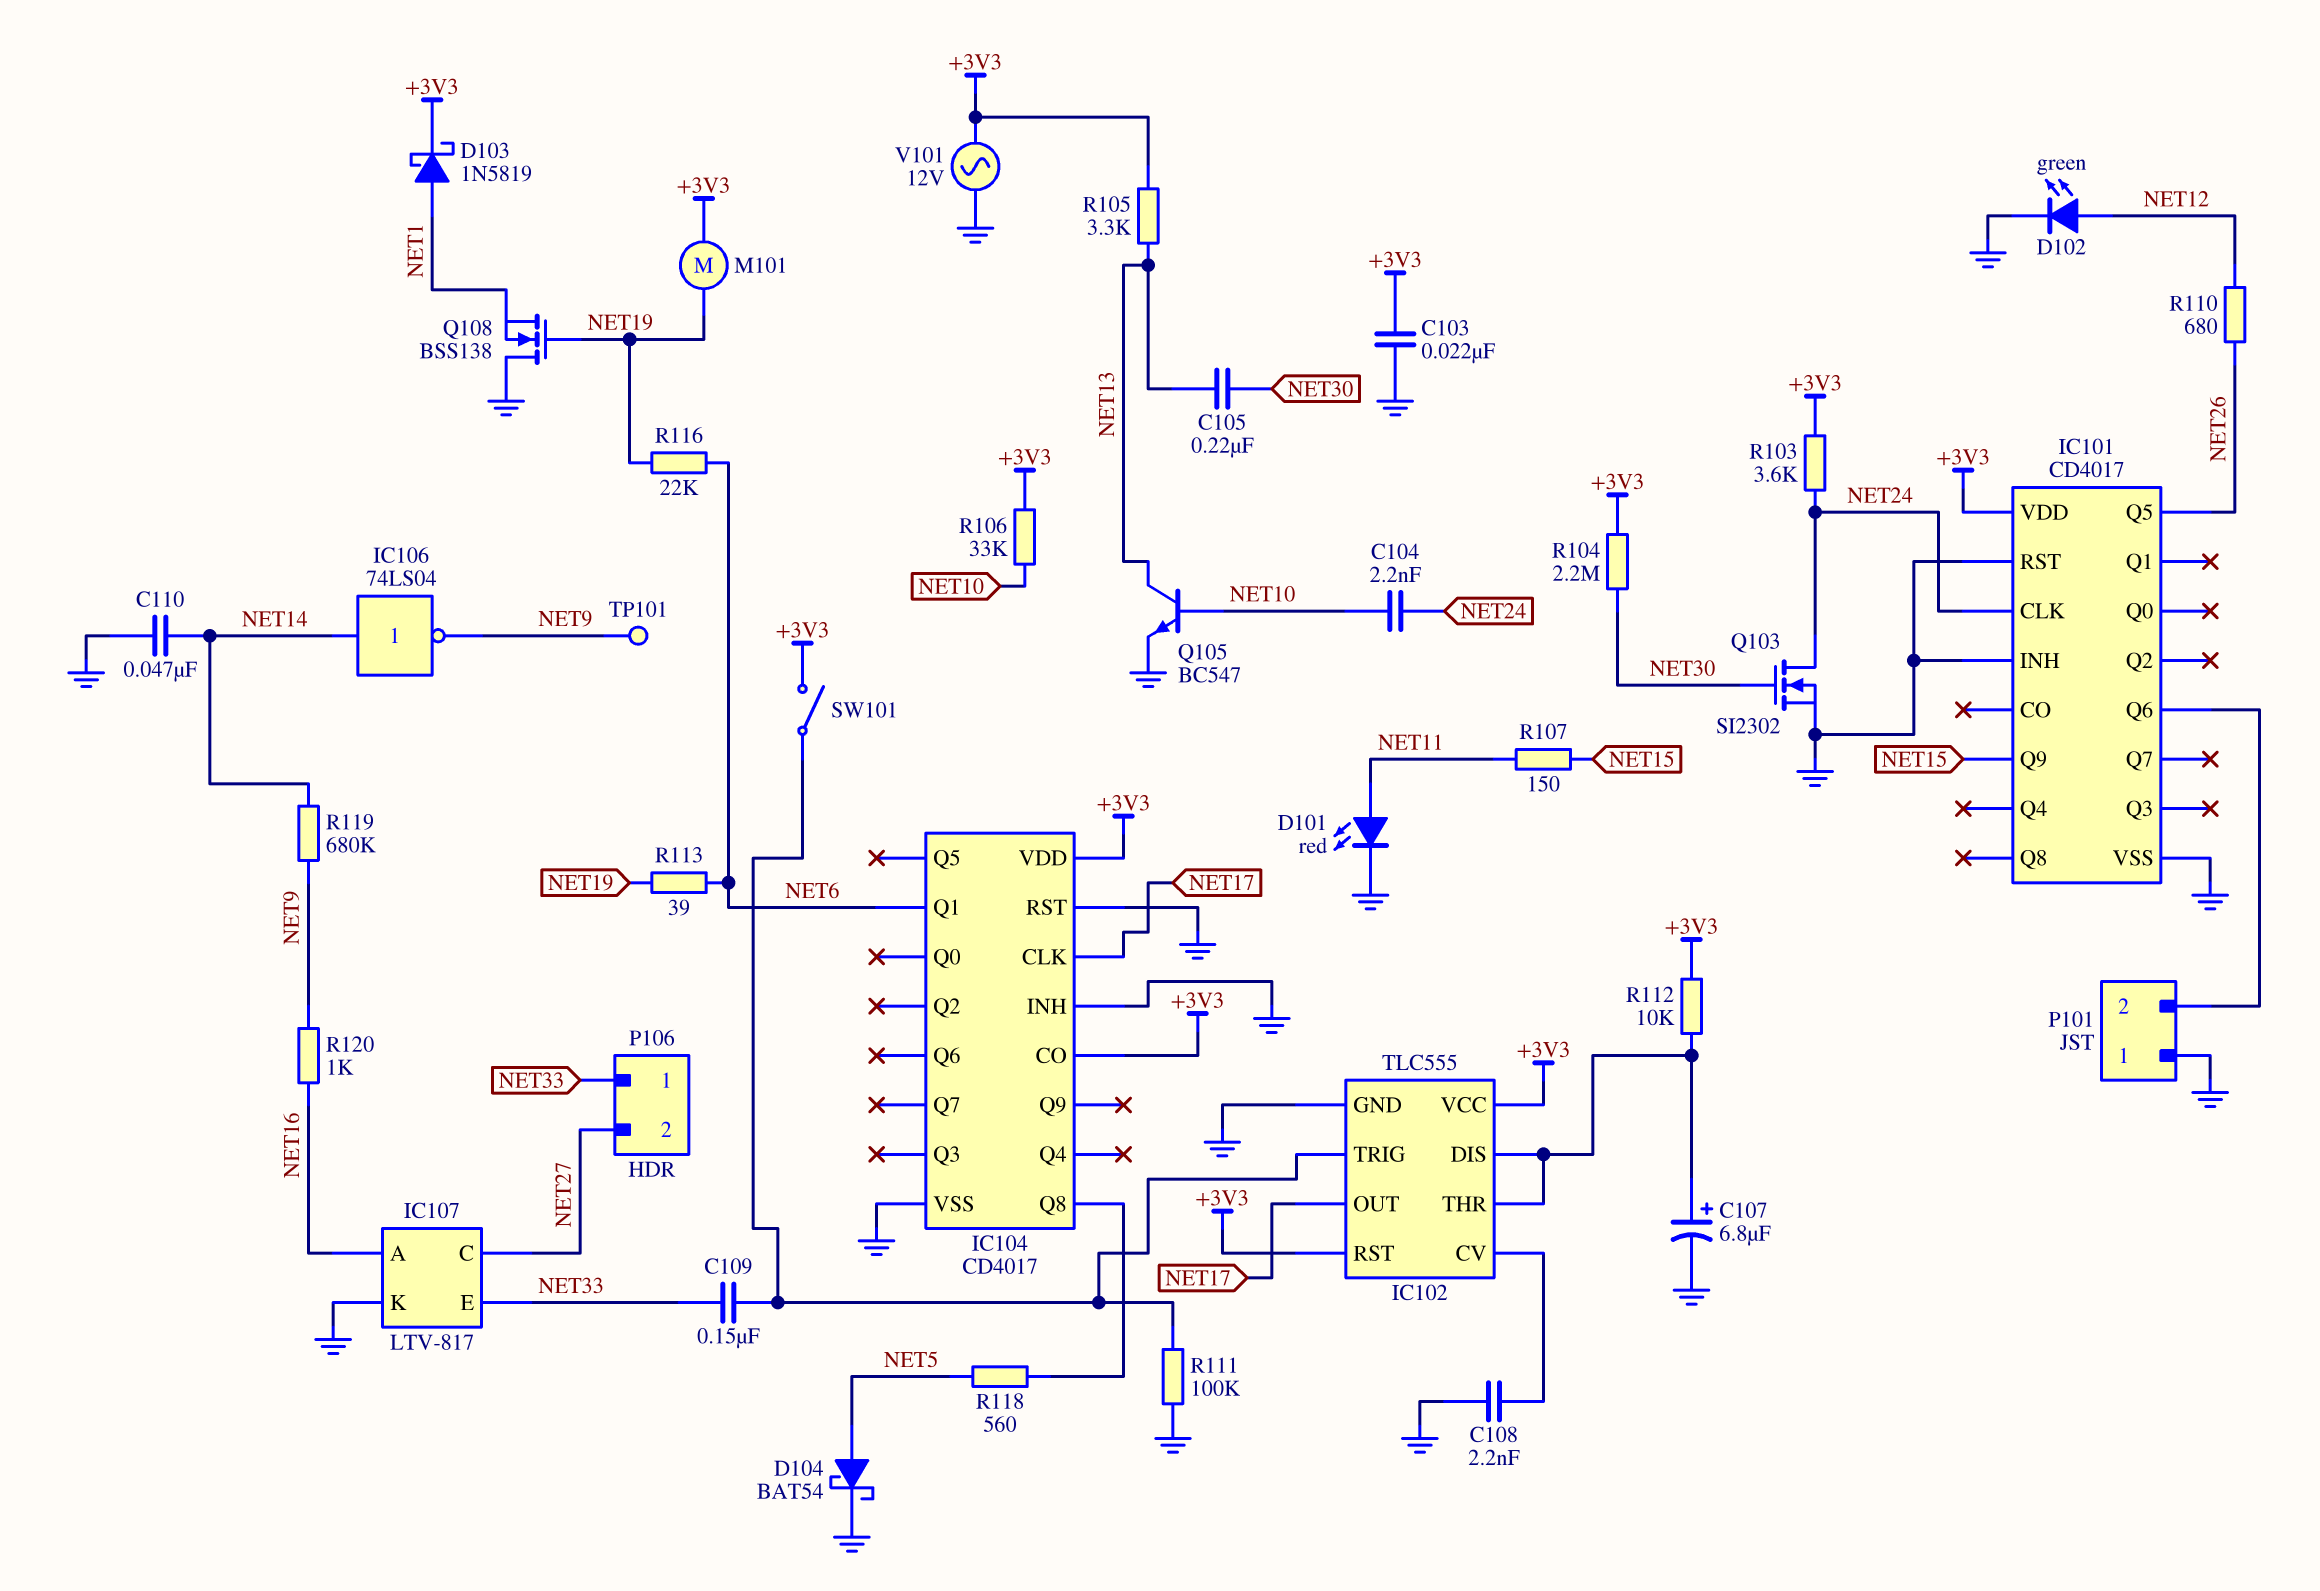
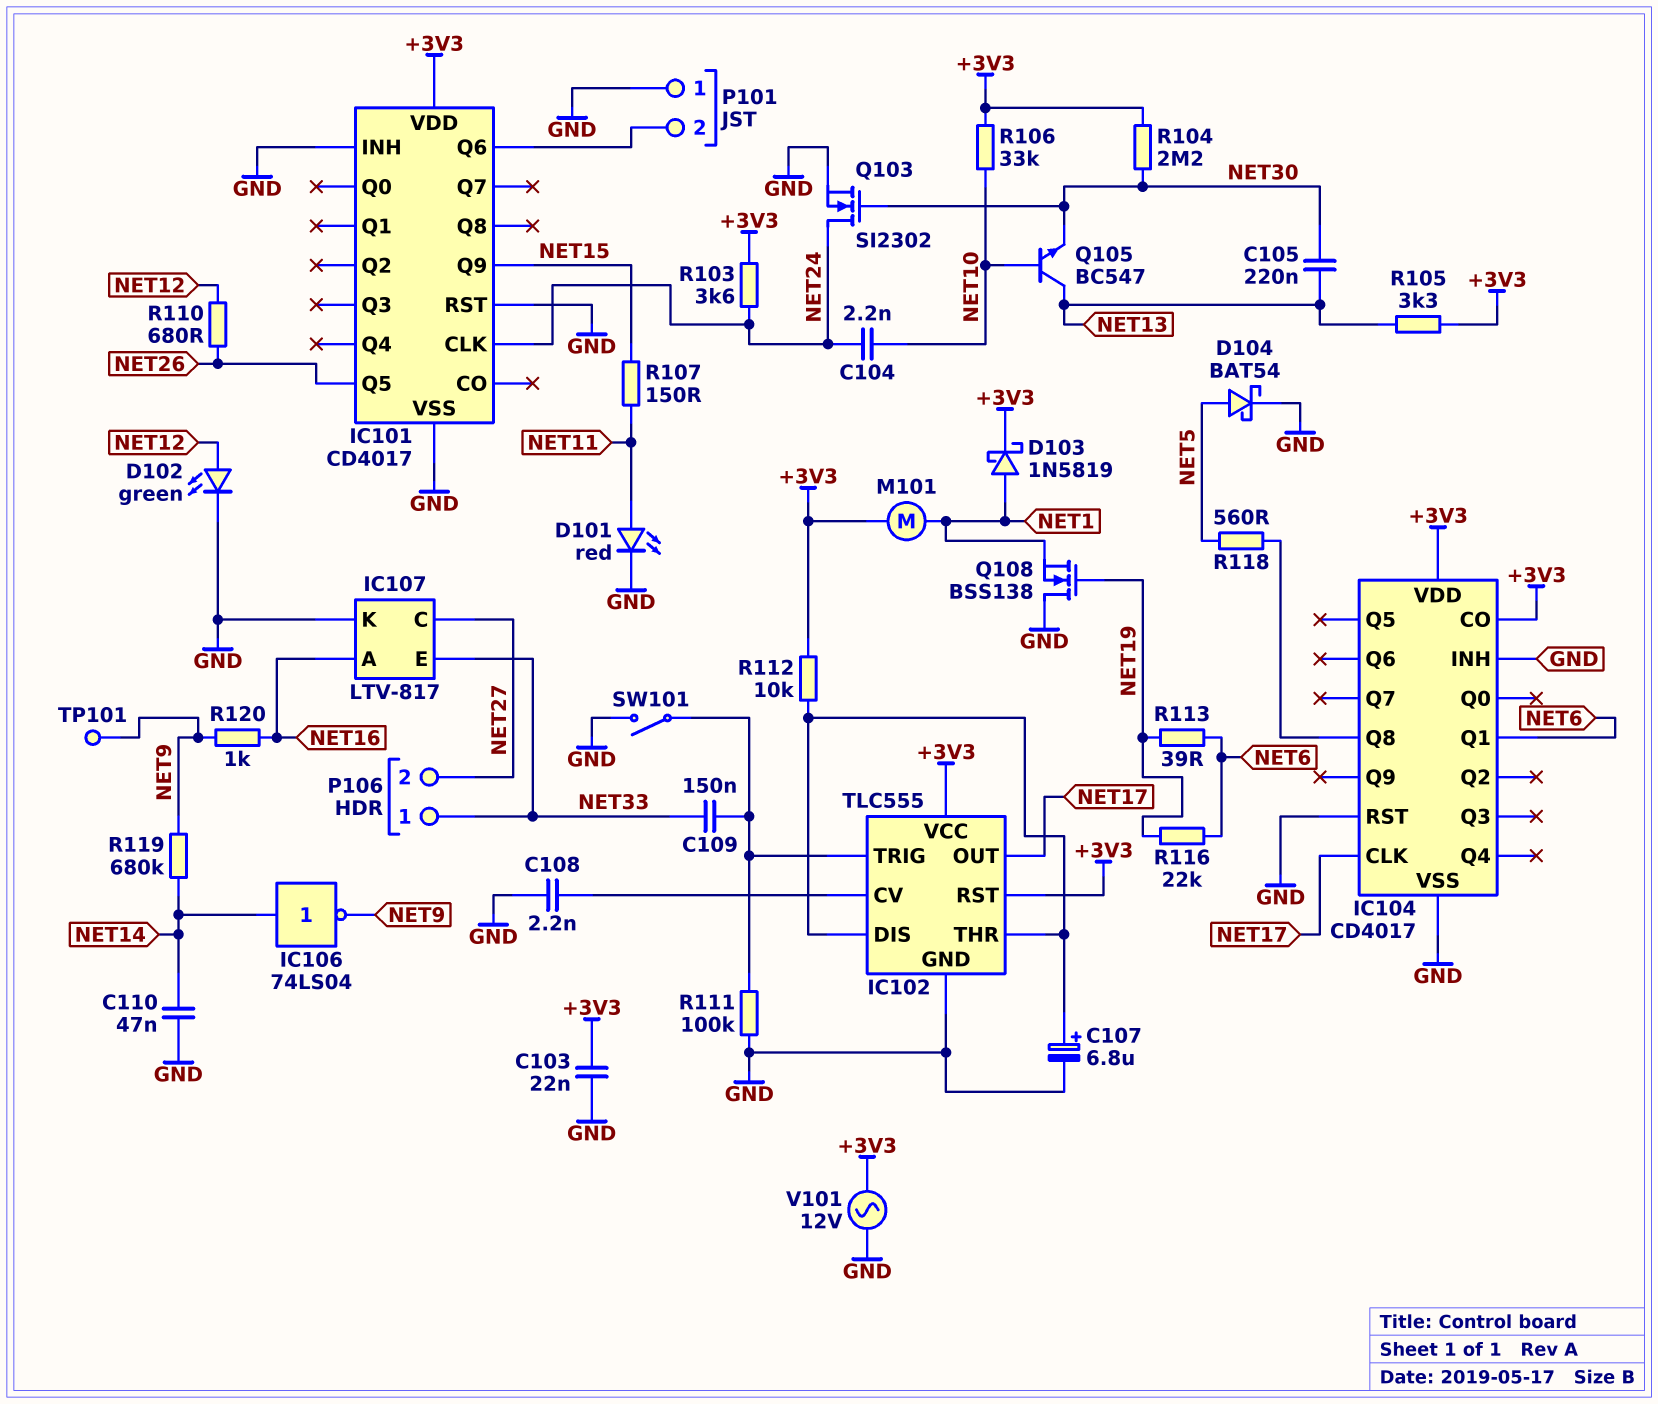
M101: motor (+3V3, NET19) -> motor (+3V3, NET1)
Q105: NPN BC547 (B NET10, C NET13, E GND) -> NPN BC547 (B NET10, C NET13, E NET30)
SW101: switch (+3V3, IC102/TRIG) -> switch (GND, IC102/TRIG)

